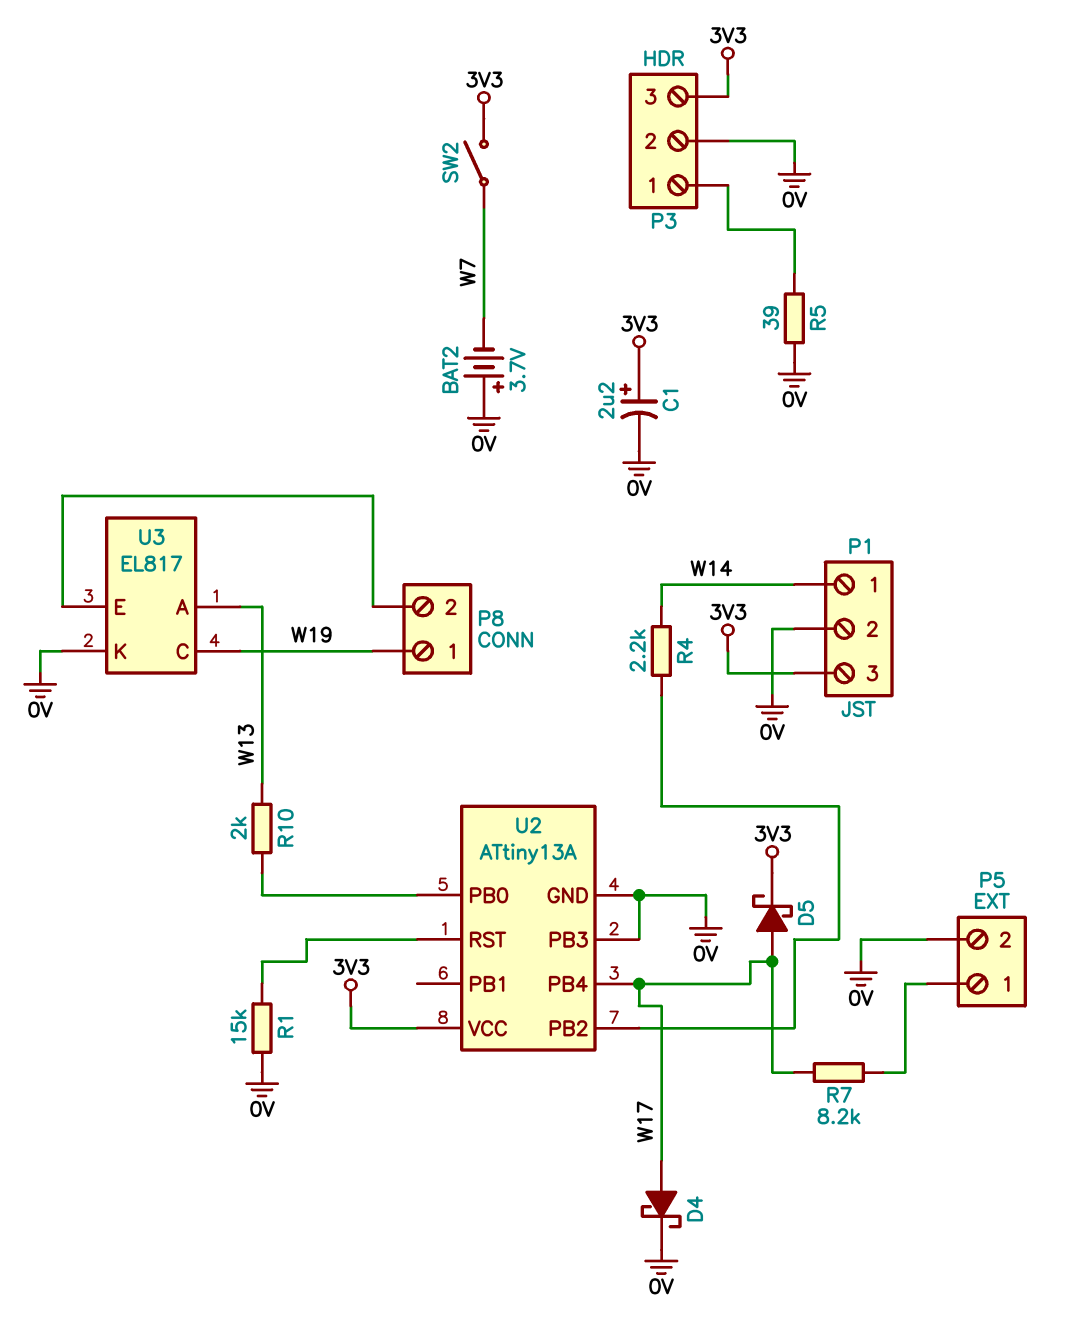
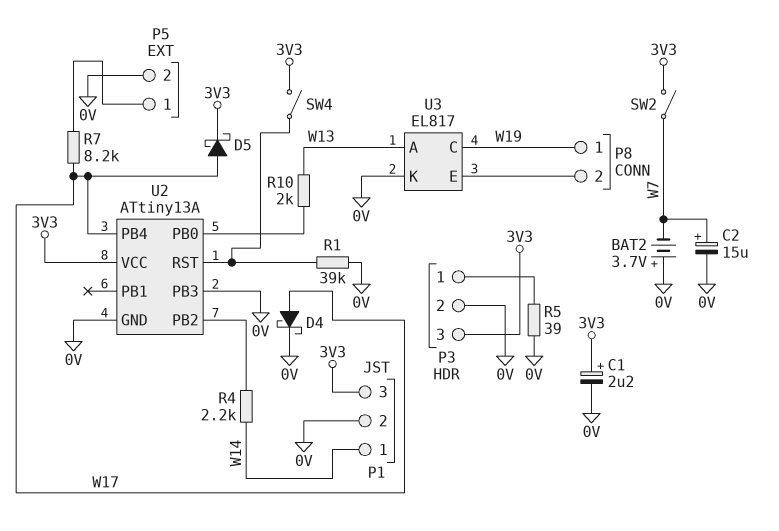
C2: none -> 15uF (plus W7, minus 0V)
R1: 15k (0V, U2/RST) -> 39k (0V, U2/RST)
SW4: none -> switch (3V3, U2/RST)

